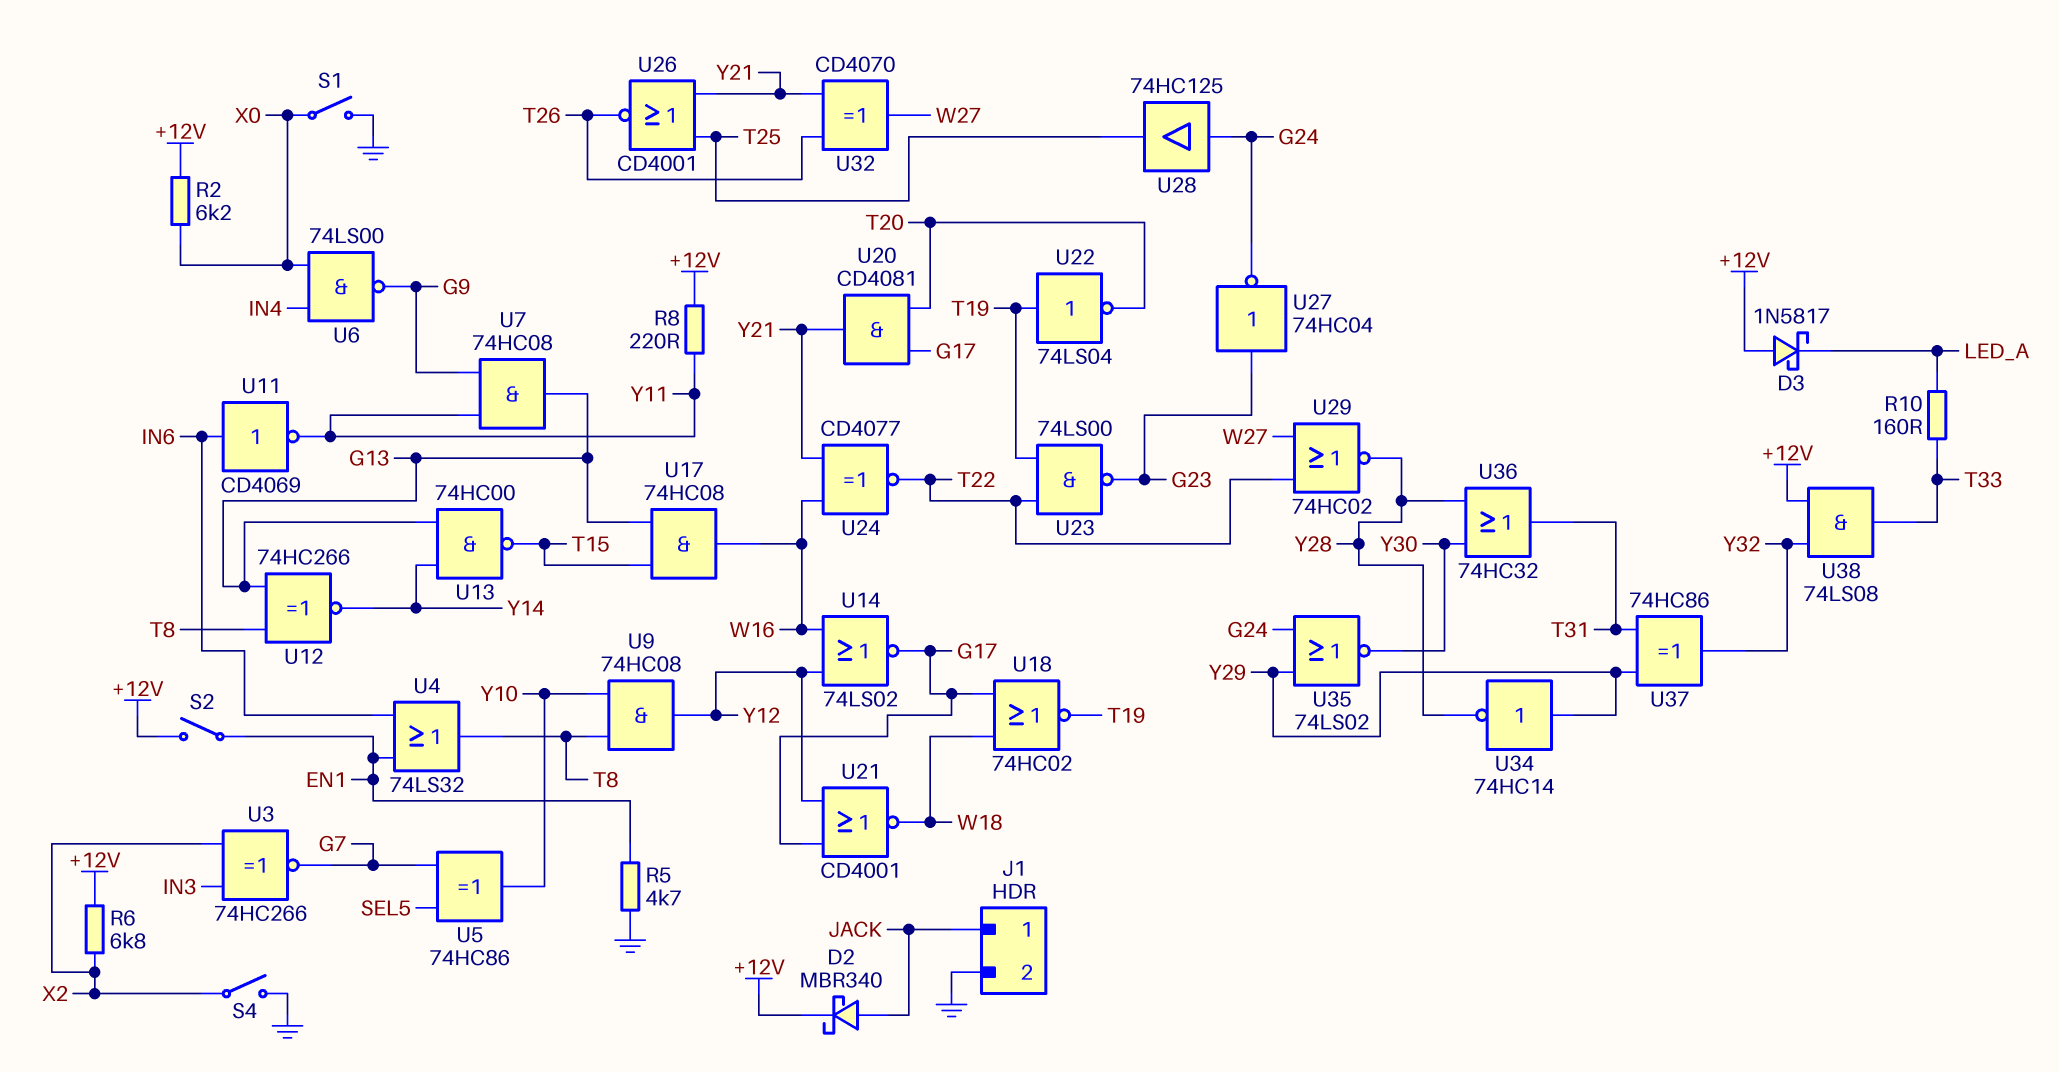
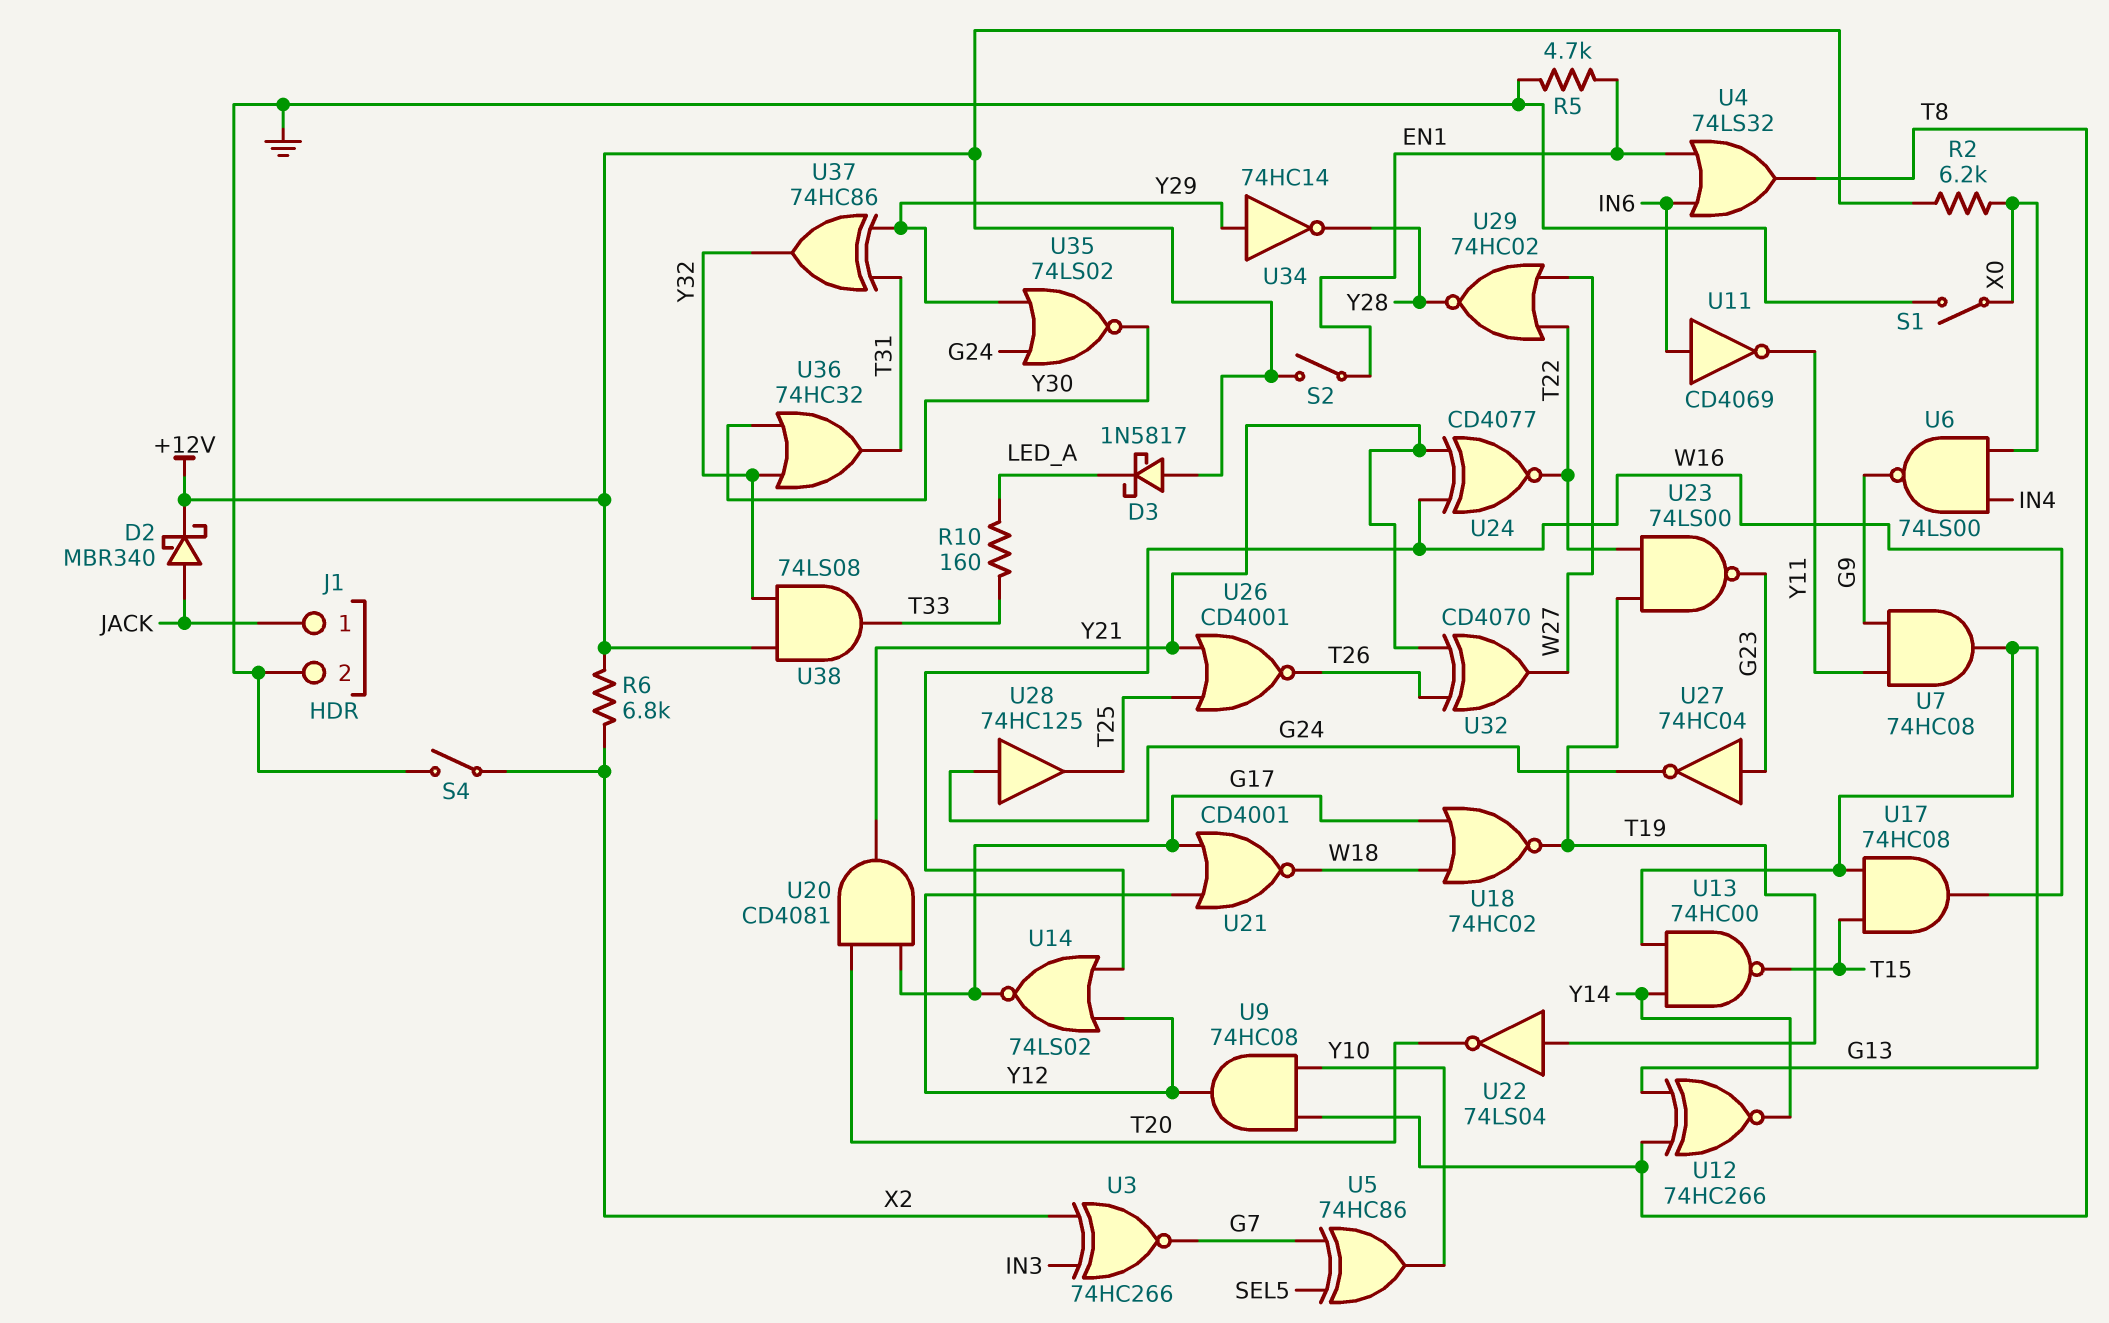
R8: 220 (+12V, Y11) -> none
U36: OR 74HC32 (in Y28, in Y30, out T31) -> OR 74HC32 (in Y30, in Y32, out T31)

